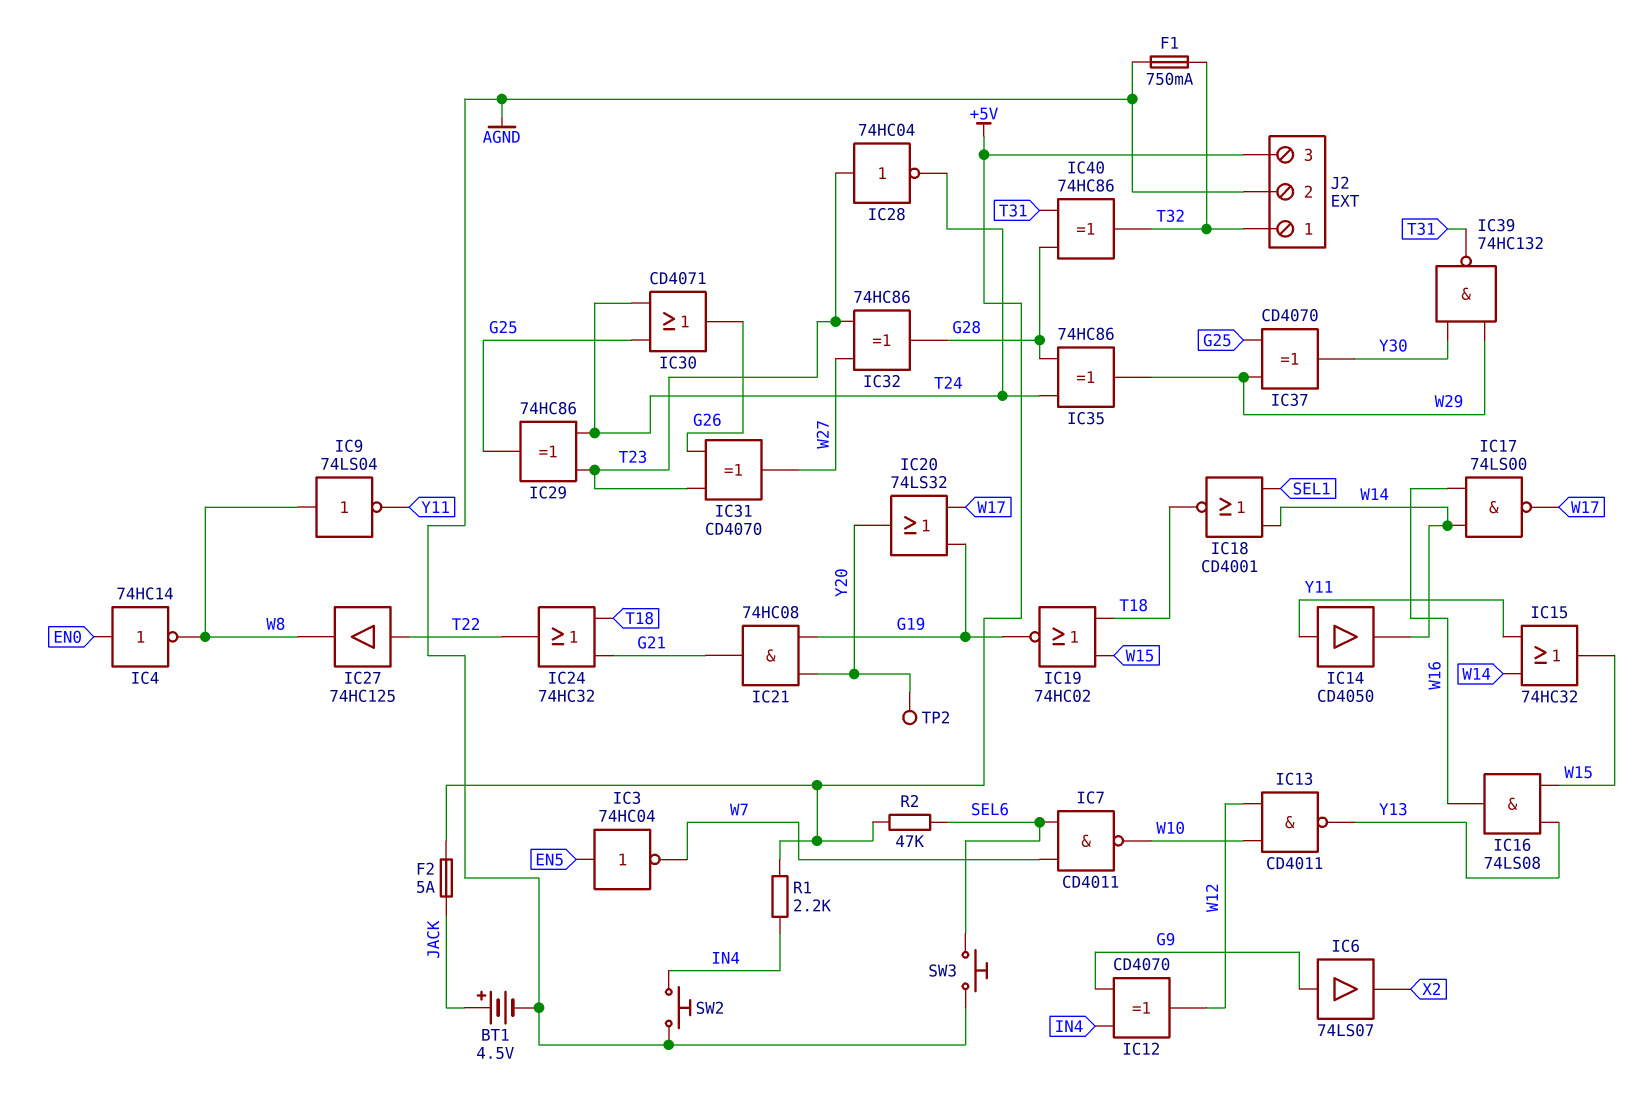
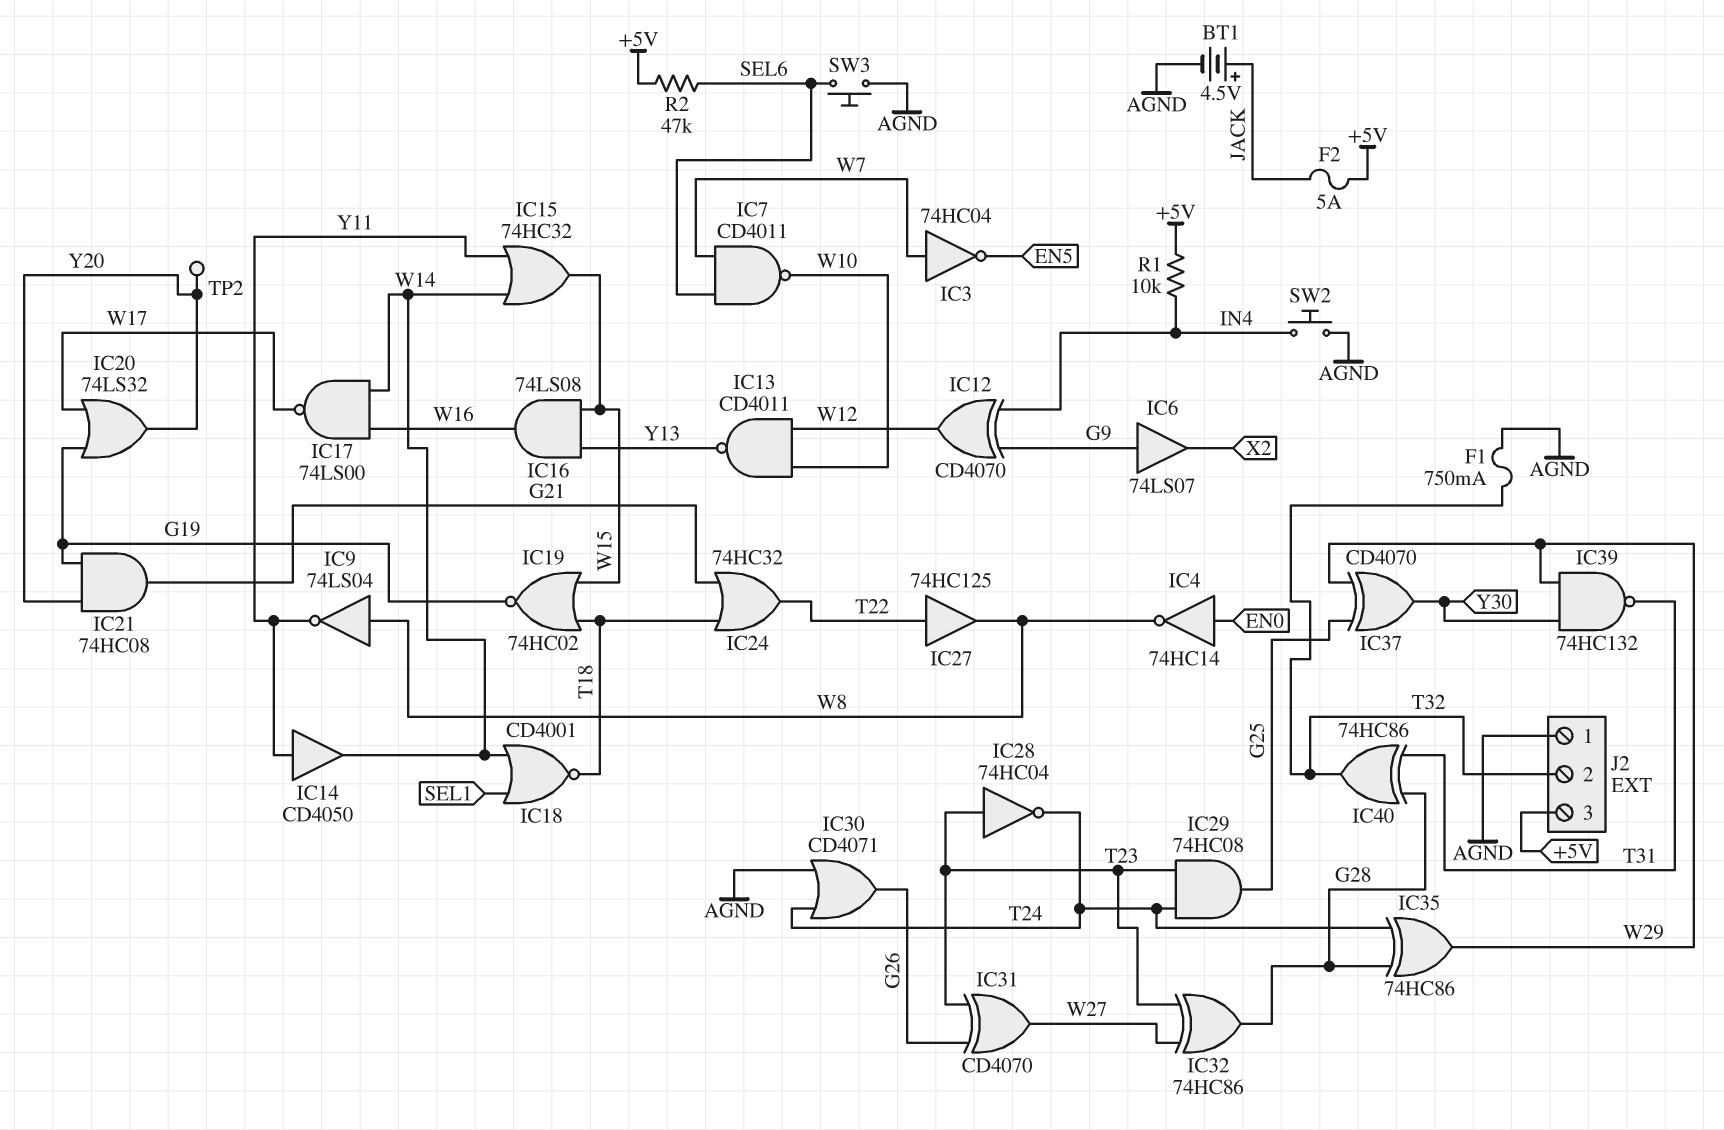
IC3: NOT 74HC04 (in EN5, out W7) -> NOT 74HC04 (in W7, out EN5)
IC29: XOR 74HC86 (in T23, in T24, out G25) -> AND 74HC08 (in T23, in T24, out G25)
IC30: OR CD4071 (in G25, in T24, out G26) -> OR CD4071 (in AGND, in T24, out G26)
J2 pin 1: T32 -> AGND
J2 pin 2: AGND -> T32
R1: 2.2k (+5V, IN4) -> 10k (+5V, IN4)

